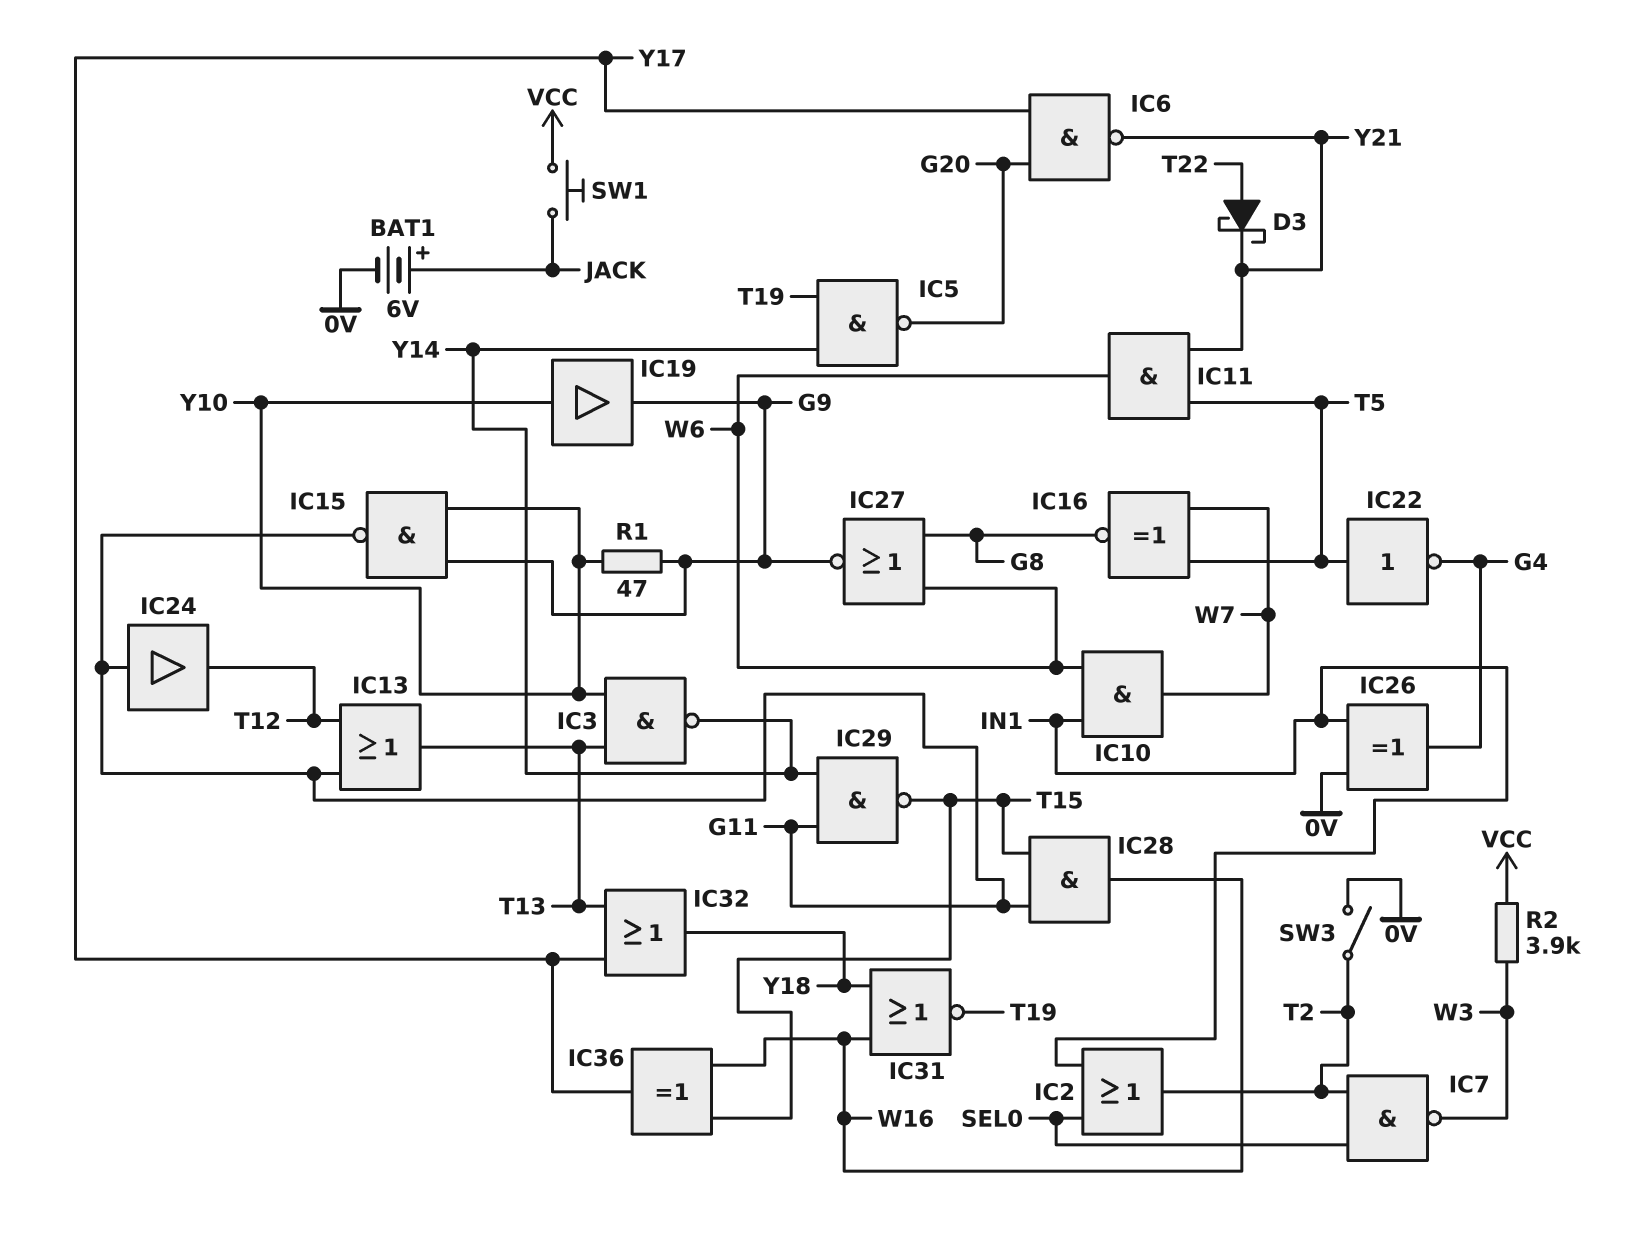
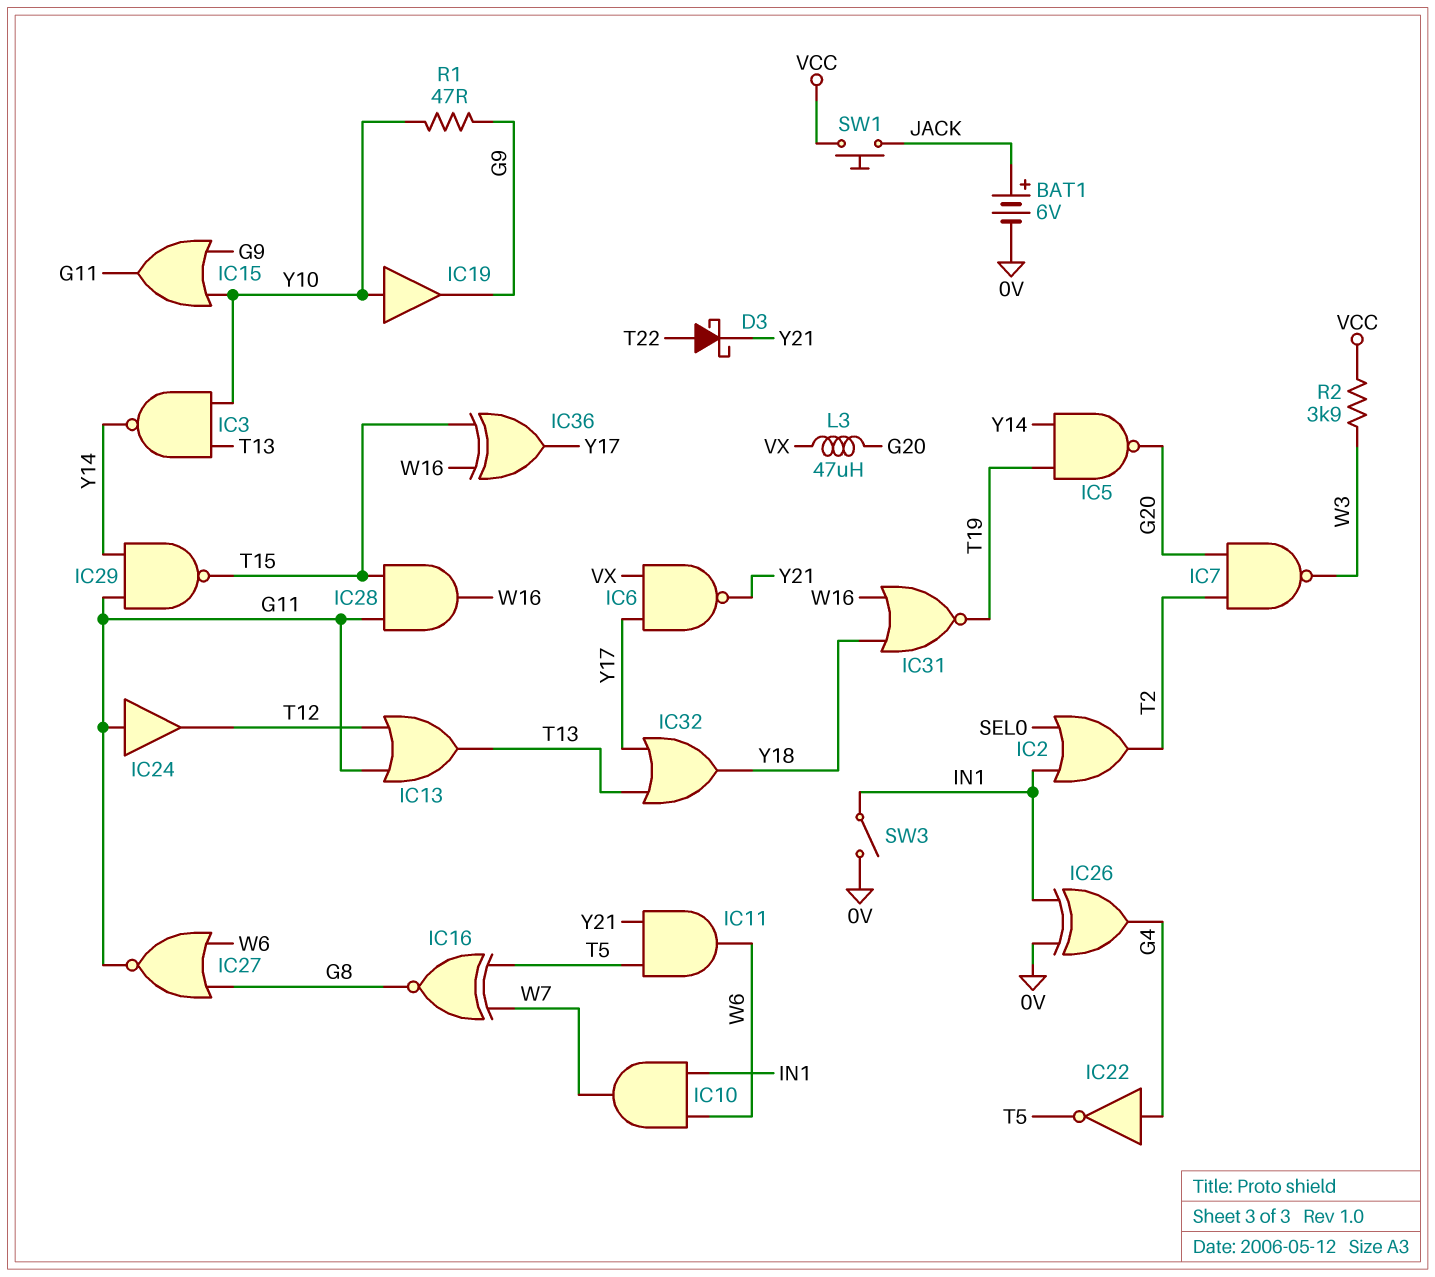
IC6: NAND (in G20, in Y17, out Y21) -> NAND (in VX, in Y17, out Y21)
IC7: NAND (in SEL0, in T2, out W3) -> NAND (in G20, in T2, out W3)
IC15: NAND (in G9, in Y10, out G11) -> OR (in G9, in Y10, out G11)
IC22: NOT (in T5, out G4) -> NOT (in G4, out T5)
IC27: NOR (in G8, in W6, out G9) -> NOR (in G8, in W6, out G11)
L3: none -> 47uH (G20, VX)
SW3: switch (0V, T2) -> switch (0V, IN1)

